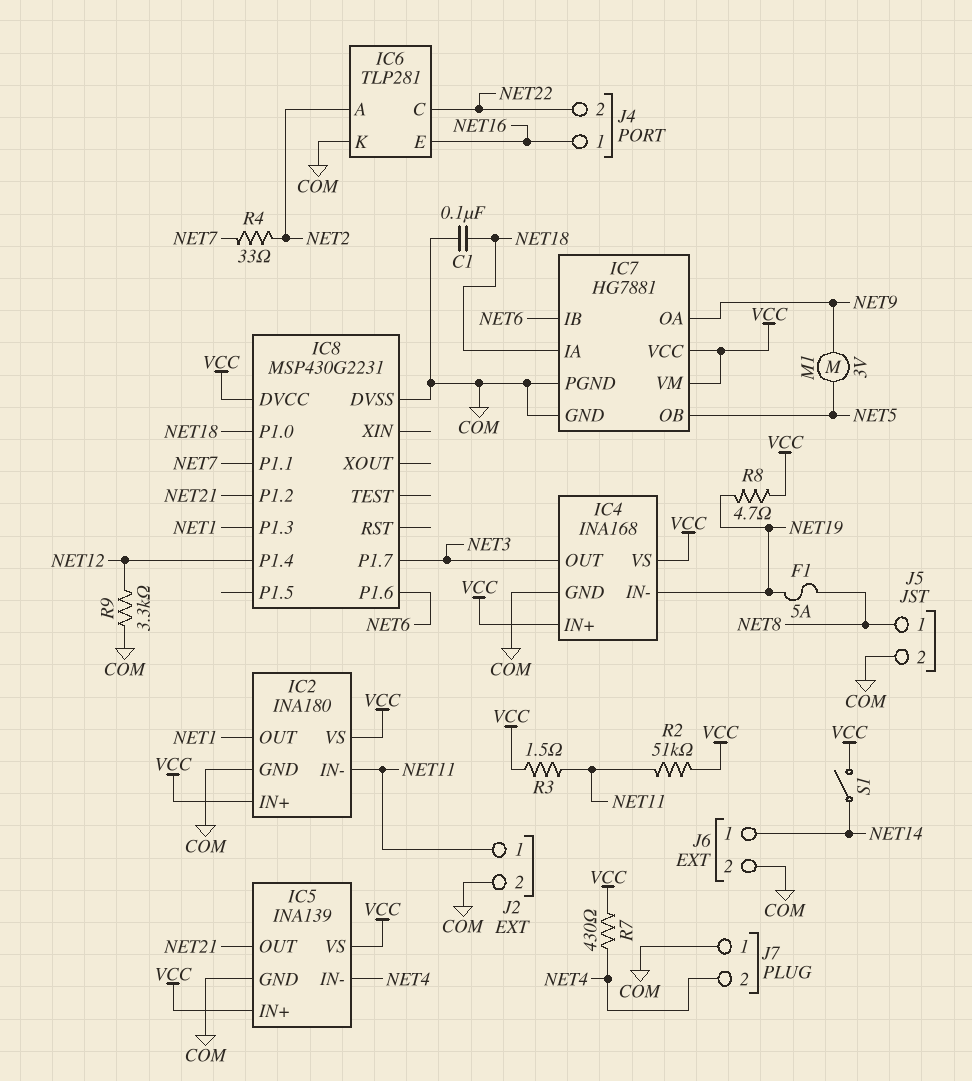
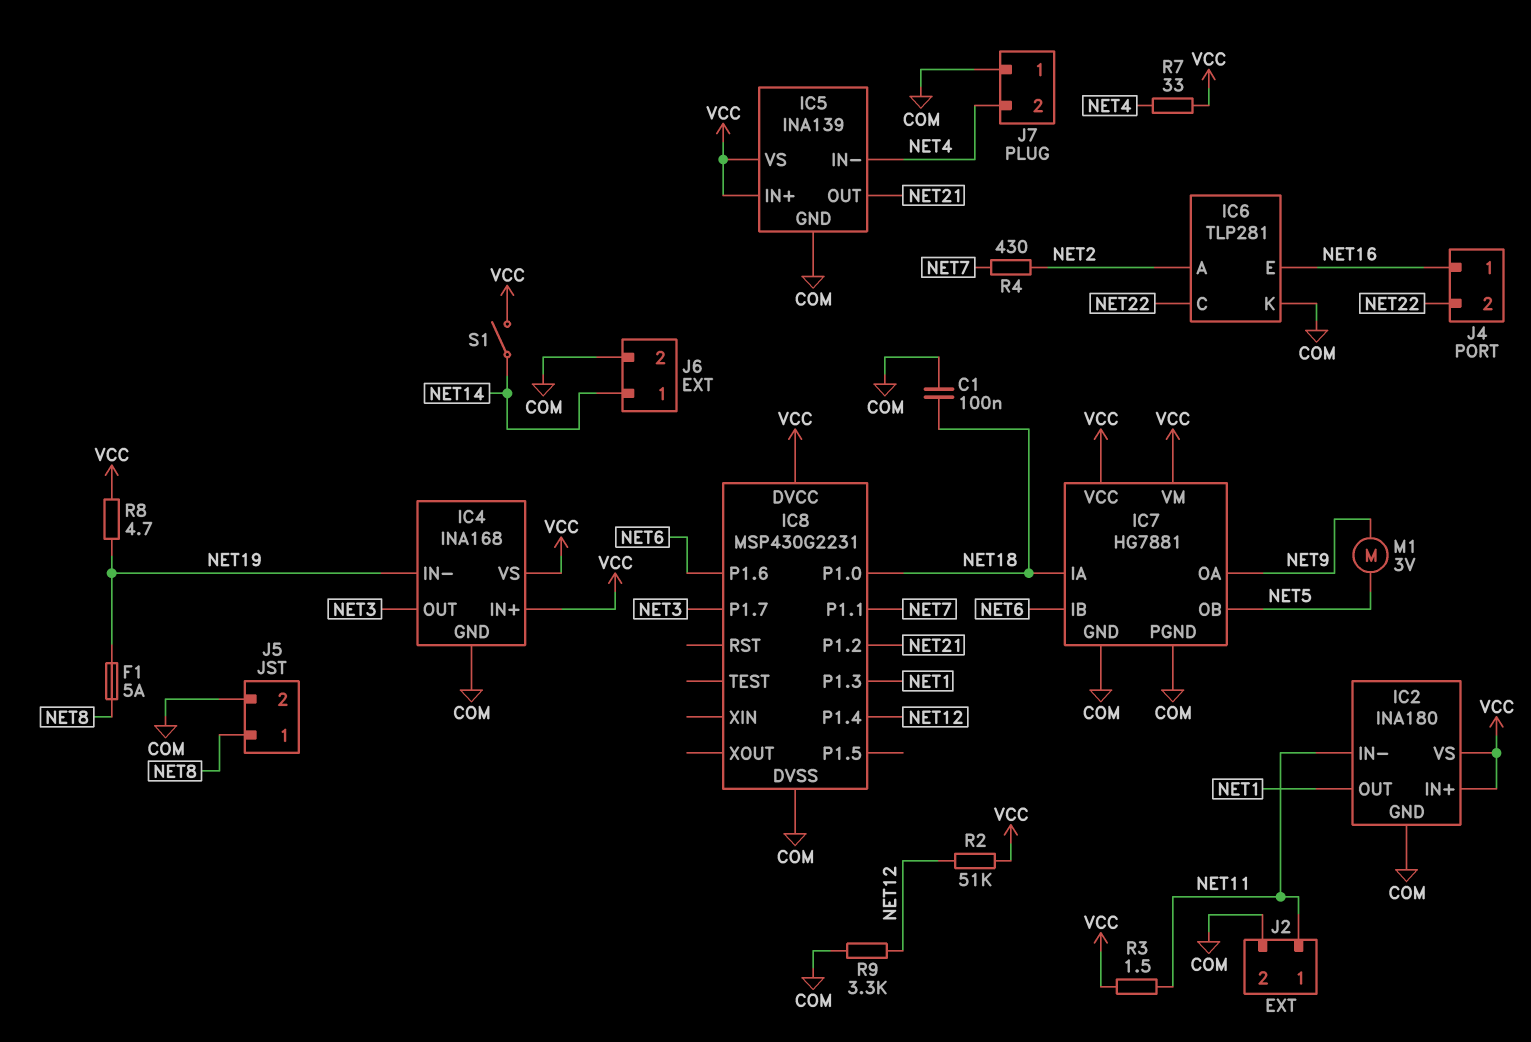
R2: 51k (NET11, VCC) -> 51k (NET12, VCC)
R4: 33 (NET2, NET7) -> 430 (NET2, NET7)
R7: 430 (NET4, VCC) -> 33 (NET4, VCC)

